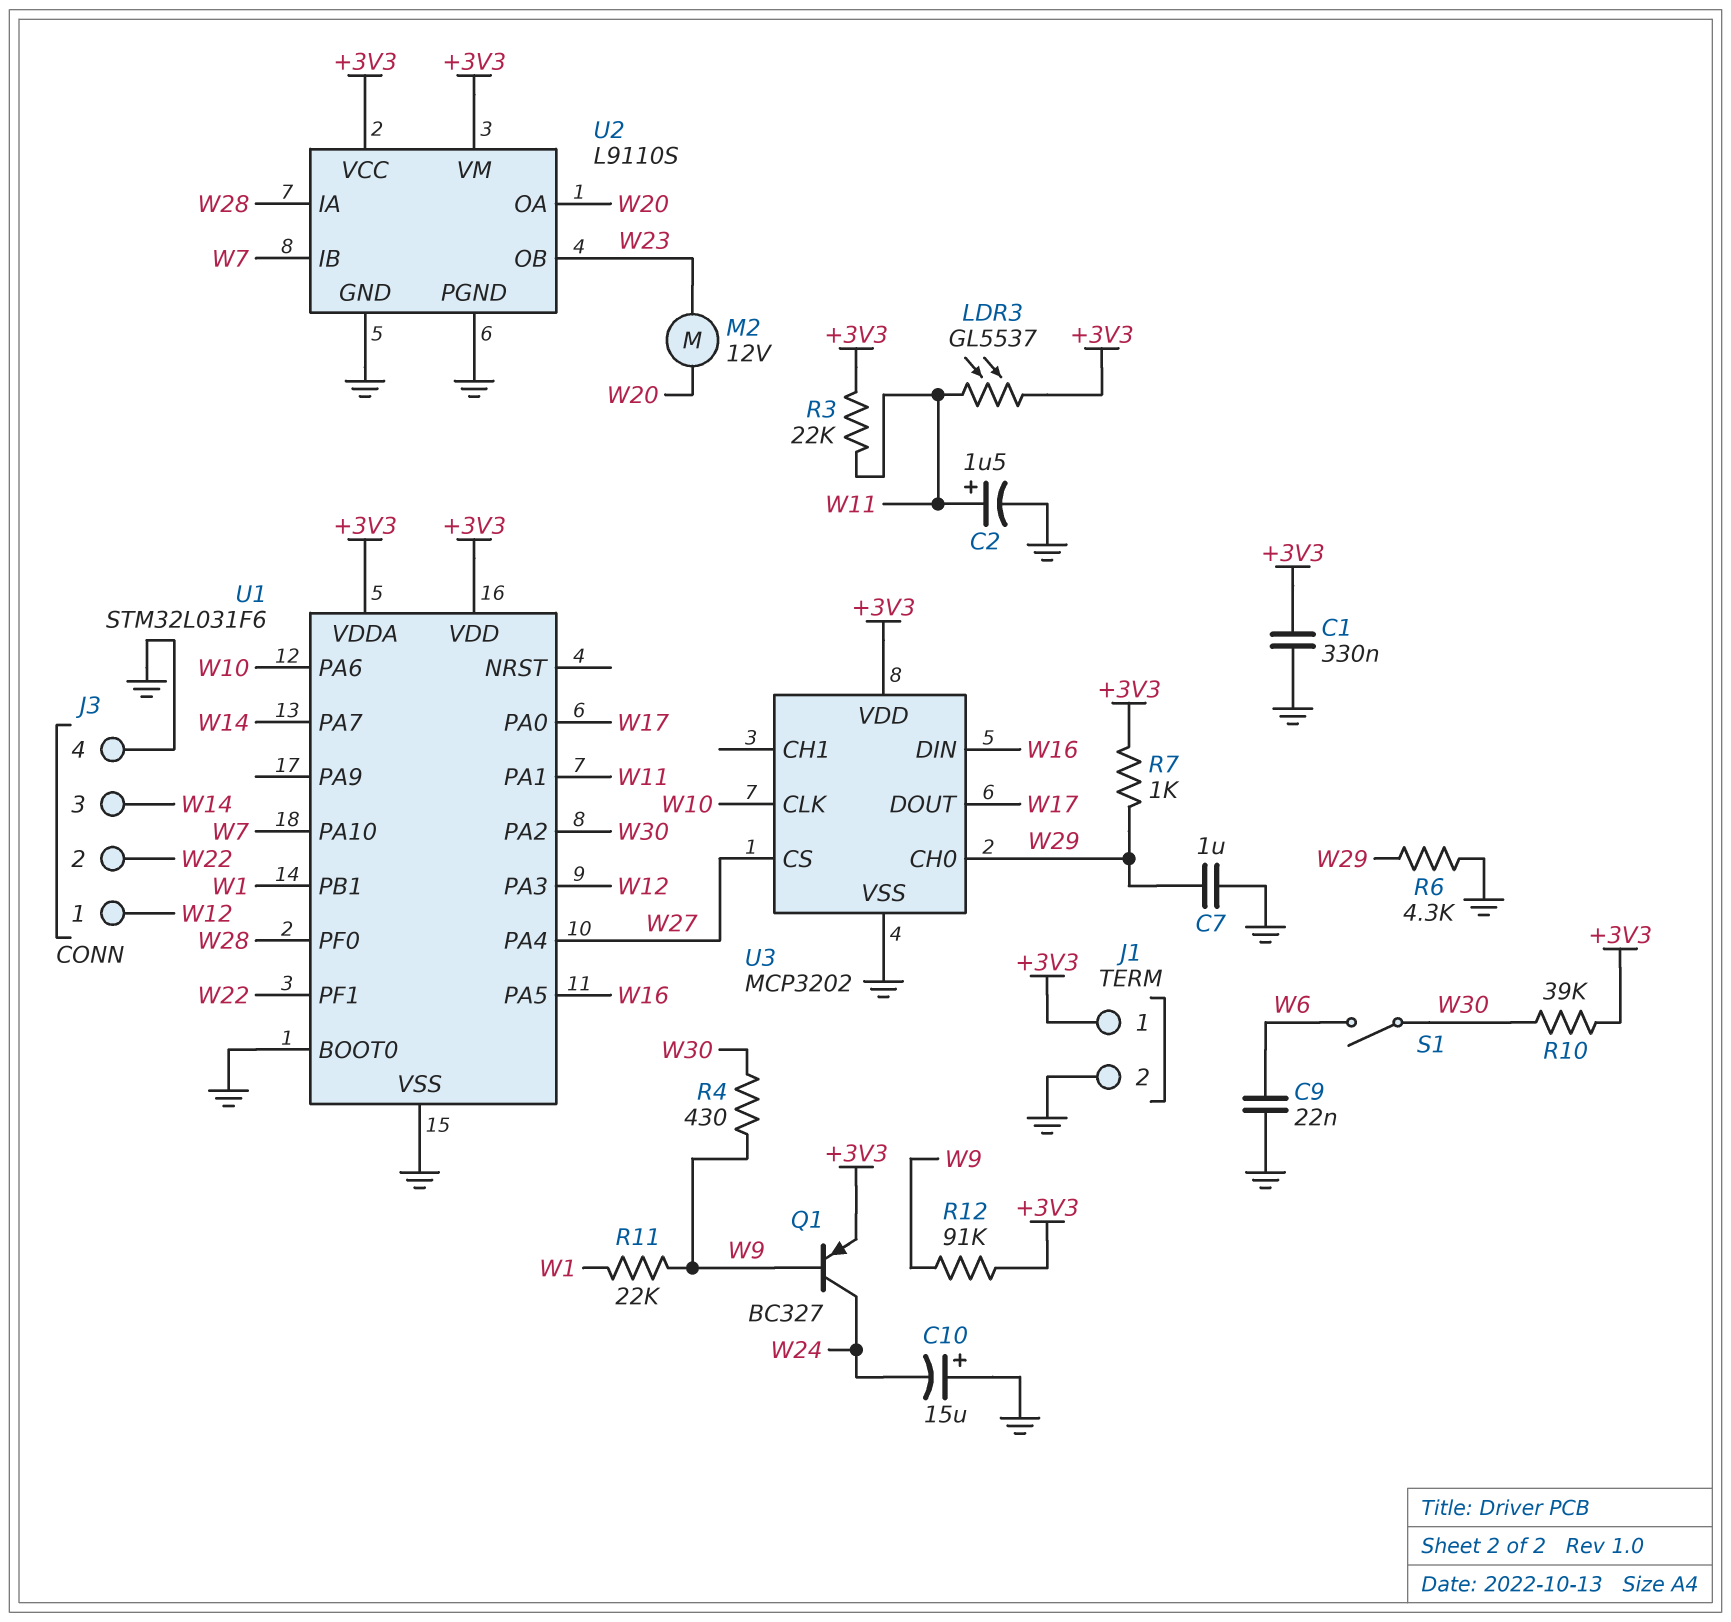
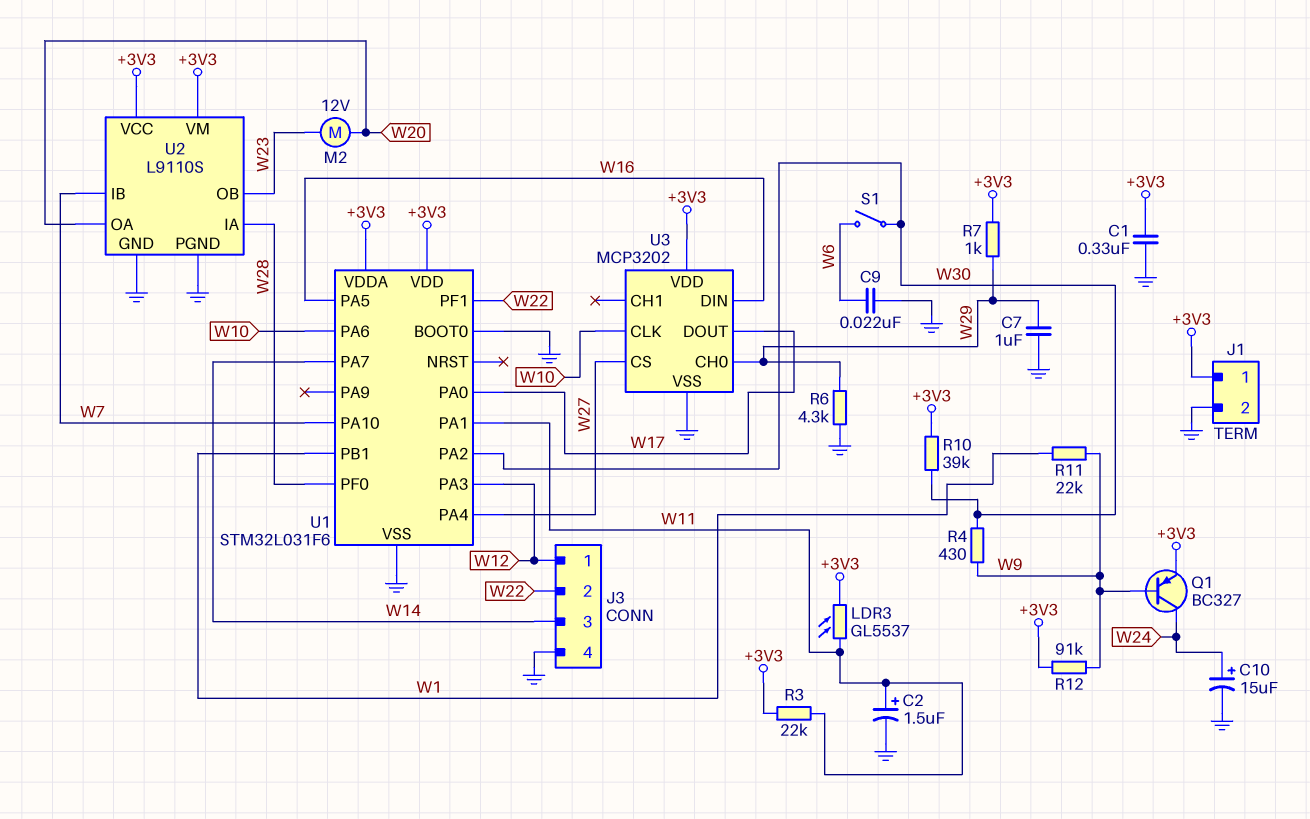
C10: 15uF (plus GND, minus W24) -> 15uF (plus W24, minus GND)

